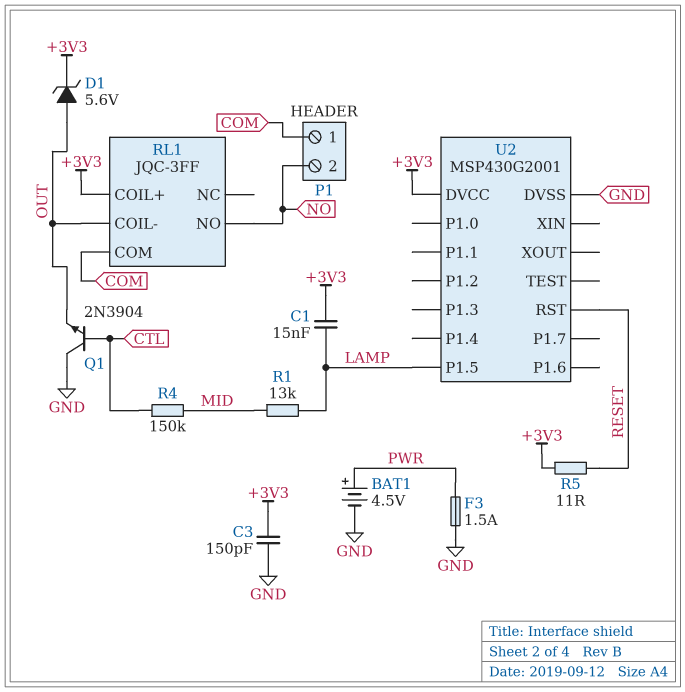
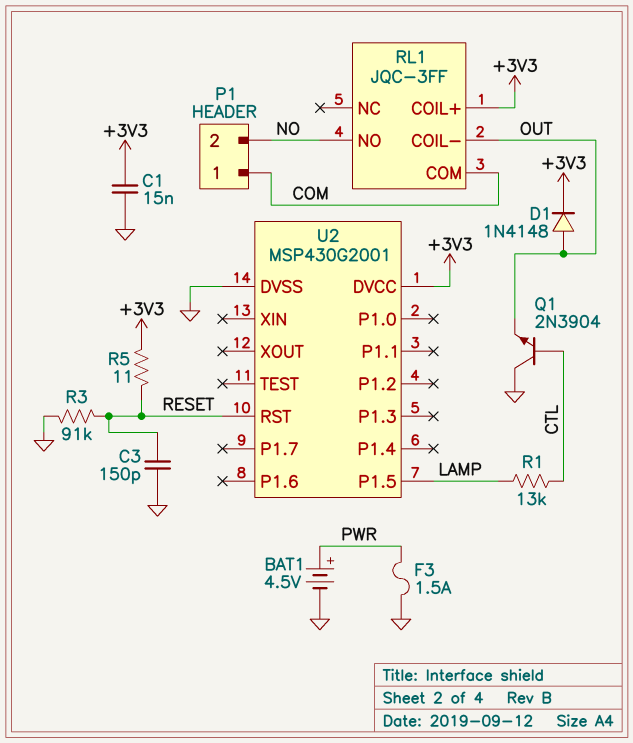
C1: 15nF (+3V3, LAMP) -> 15nF (+3V3, GND)
C3: 150pF (+3V3, GND) -> 150pF (GND, RESET)
D1: zener 5.6V (A OUT, K +3V3) -> diode 1N4148 (A OUT, K +3V3)
R1: 13k (LAMP, MID) -> 13k (CTL, LAMP)
R3: none -> 91k (GND, RESET)
R4: 150k (CTL, MID) -> none

